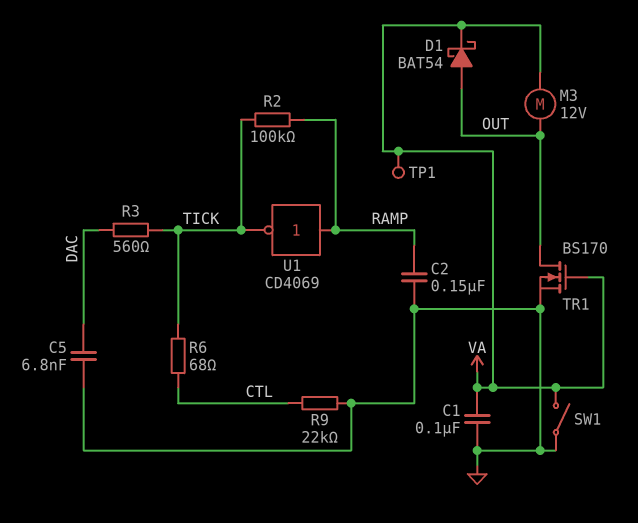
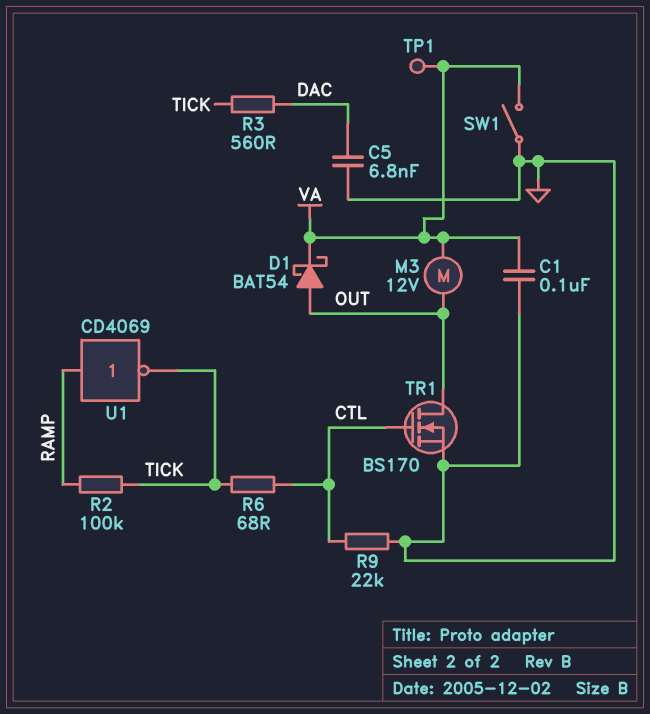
C2: 150nF (GND, RAMP) -> none
TR1: NMOS BS170 (G VA, D OUT, S GND) -> NMOS BS170 (G CTL, D OUT, S GND)

